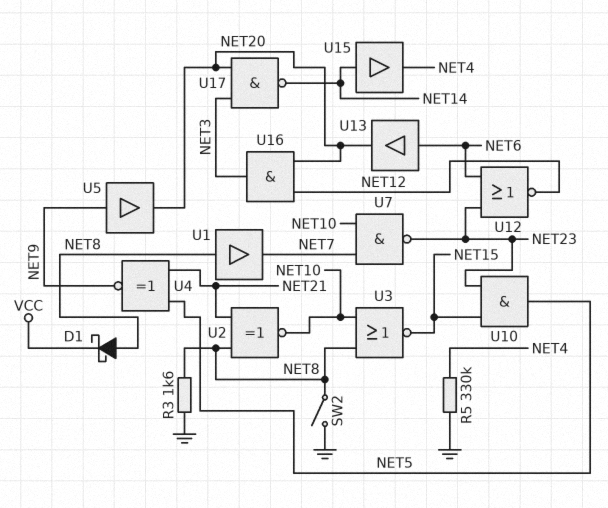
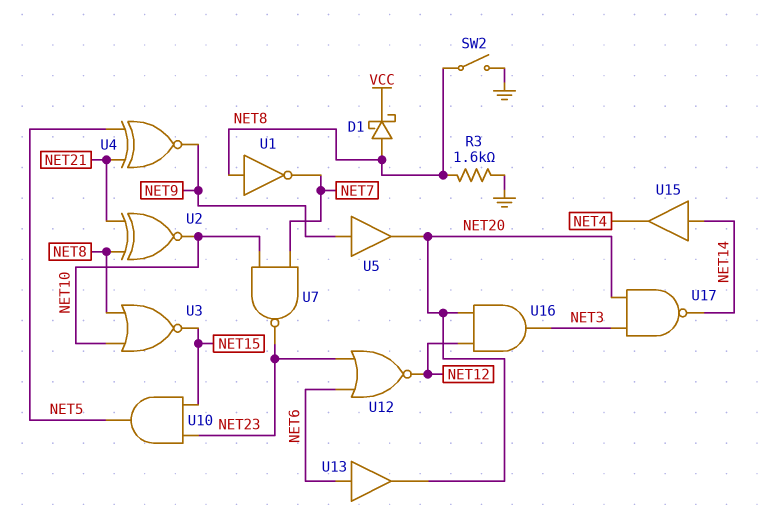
R5: 330k (GND, NET4) -> none
U1: buffer (in NET8, out NET7) -> NOT (in NET8, out NET7)

